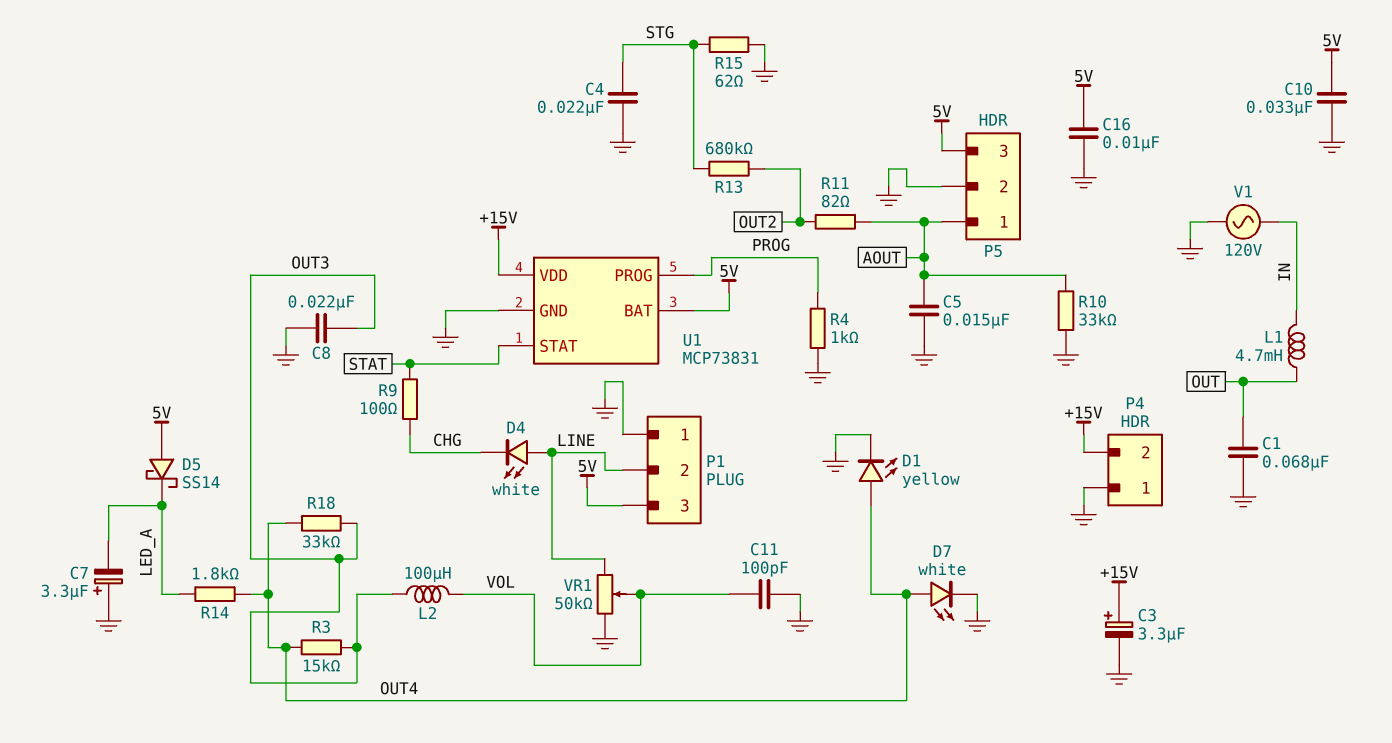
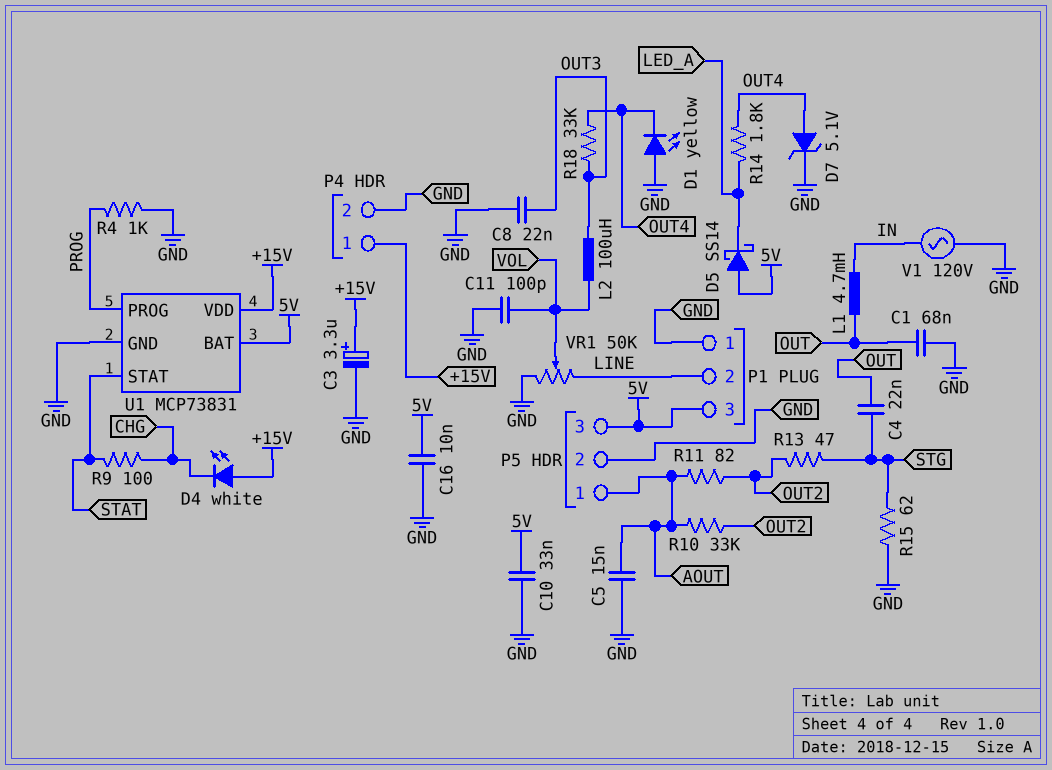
C4: 22nF (GND, STG) -> 22nF (OUT, STG)
C7: 3.3uF (plus GND, minus LED_A) -> none
D1: LED yellow (A OUT4, K GND) -> LED yellow (A GND, K OUT4)
D4: LED white (A LINE, K CHG) -> LED white (A +15V, K CHG)
D7: LED white (A OUT4, K GND) -> zener 5.1V (A OUT4, K GND)
P4 pin 1: GND -> +15V
P4 pin 2: +15V -> GND
R3: 15k (OUT3, OUT4) -> none
R10: 33k (AOUT, GND) -> 33k (AOUT, OUT2)
R13: 680k (OUT2, STG) -> 47 (OUT2, STG)

